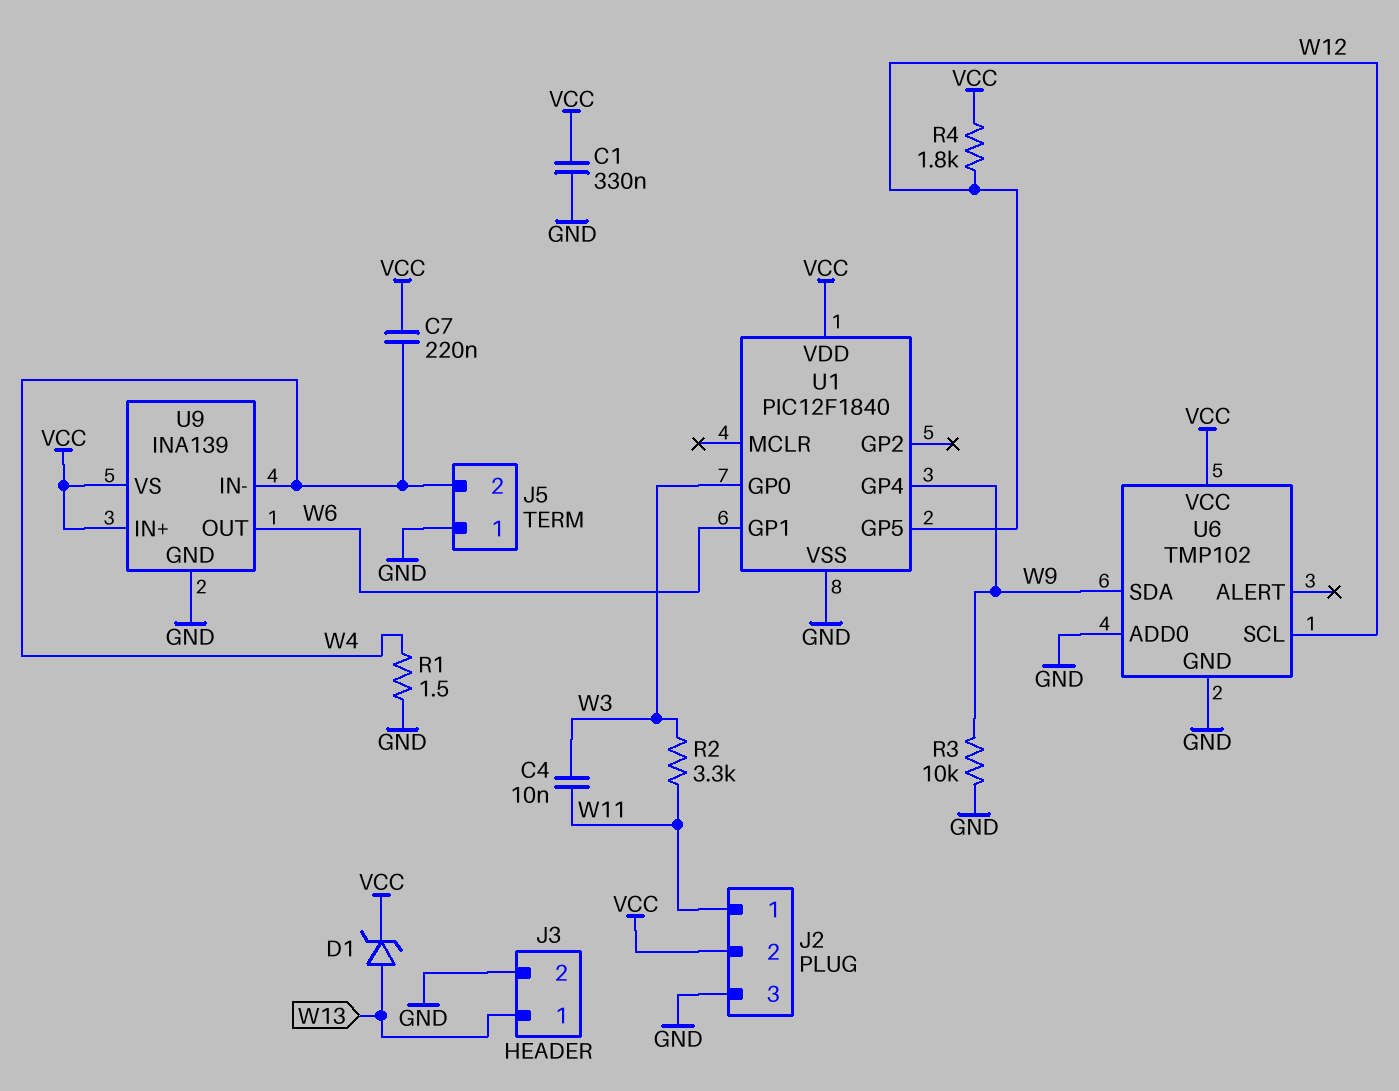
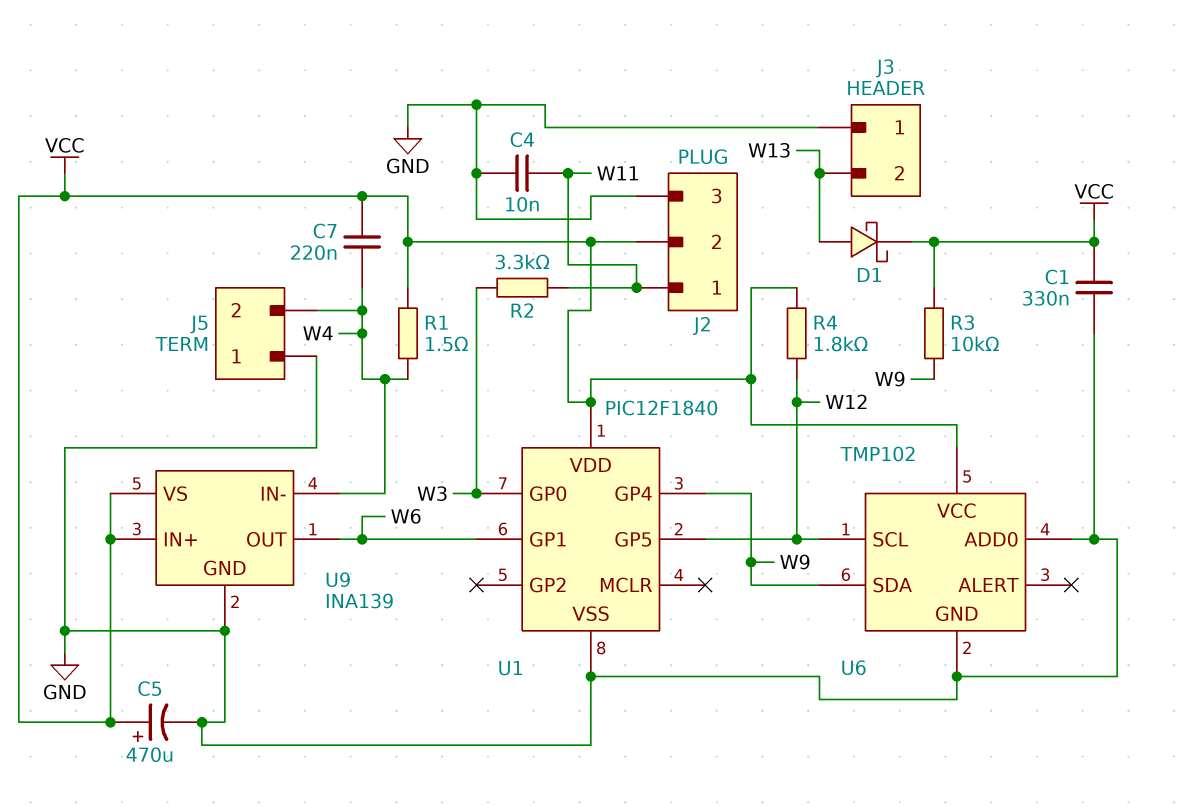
C4: 10nF (W3, W11) -> 10nF (GND, W11)
C5: none -> 470uF (plus VCC, minus GND)
D1: zener (A W13, K VCC) -> schottky (A W13, K VCC)
J3 pin 1: W13 -> GND
J3 pin 2: GND -> W13
R1: 1.5 (GND, W4) -> 1.5 (VCC, W4)
R3: 10k (GND, W9) -> 10k (VCC, W9)

